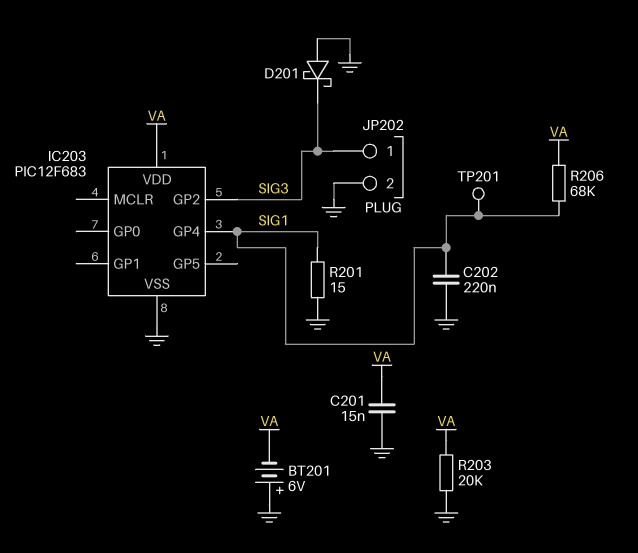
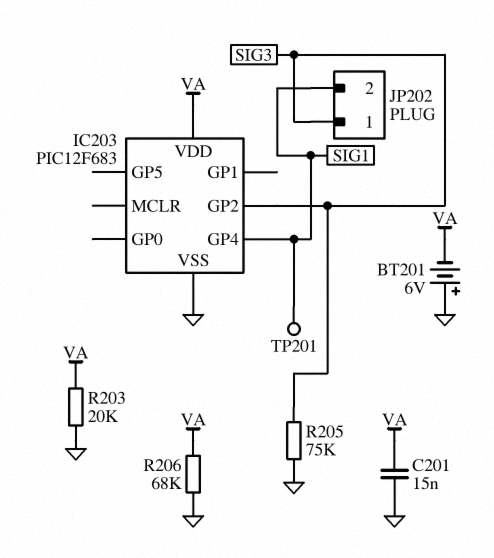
C202: 220nF (GND, SIG1) -> none
D201: schottky (A GND, K SIG3) -> none
JP202 pin 2: GND -> SIG1
R201: 15 (GND, SIG1) -> none
R205: none -> 75k (GND, SIG3)
R206: 68k (SIG1, VA) -> 68k (GND, VA)

